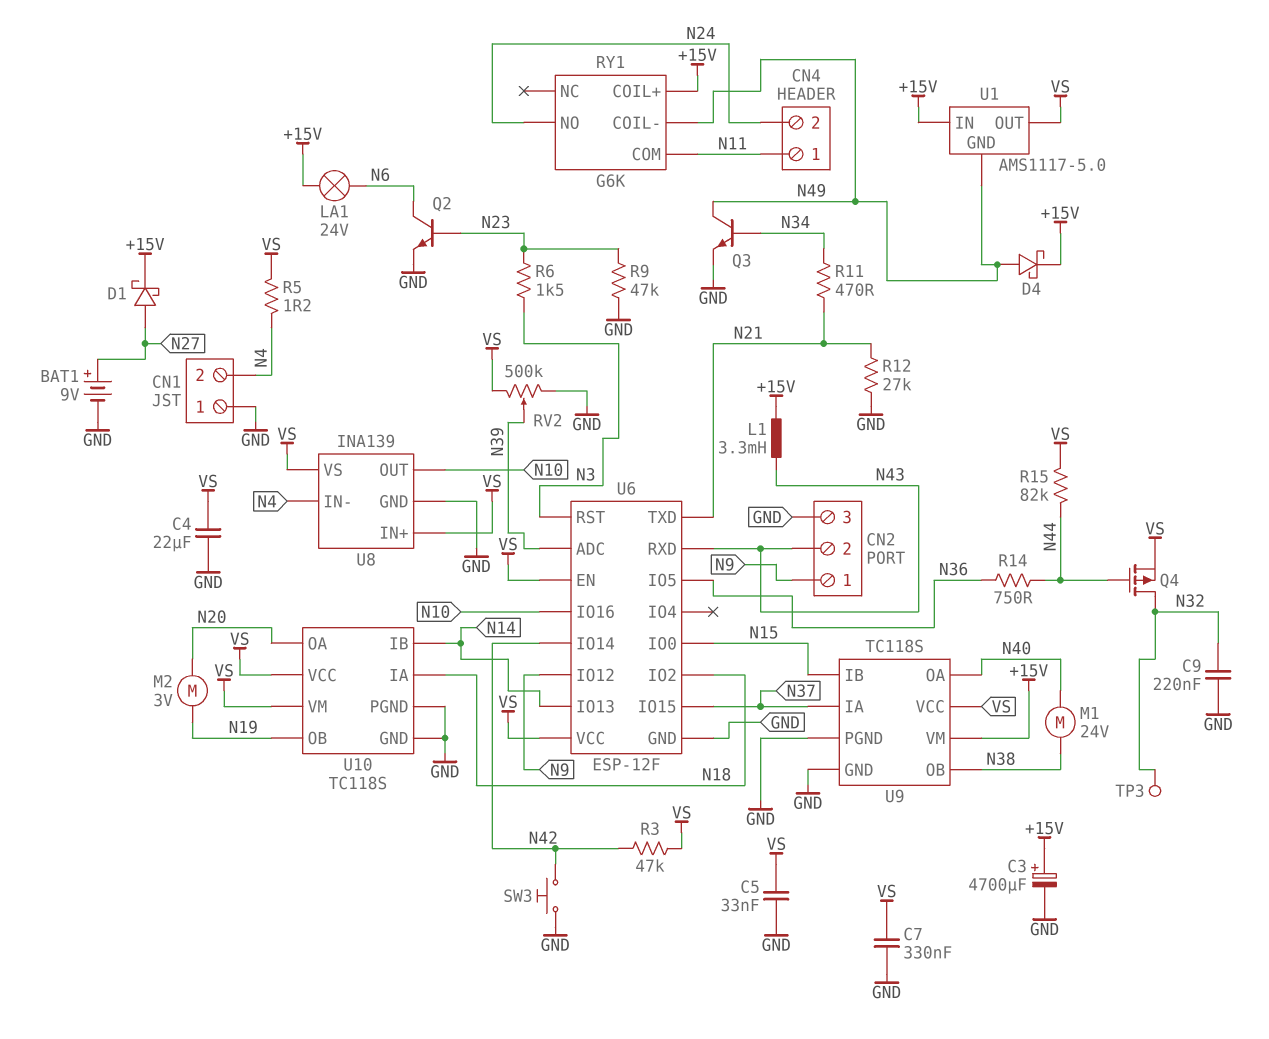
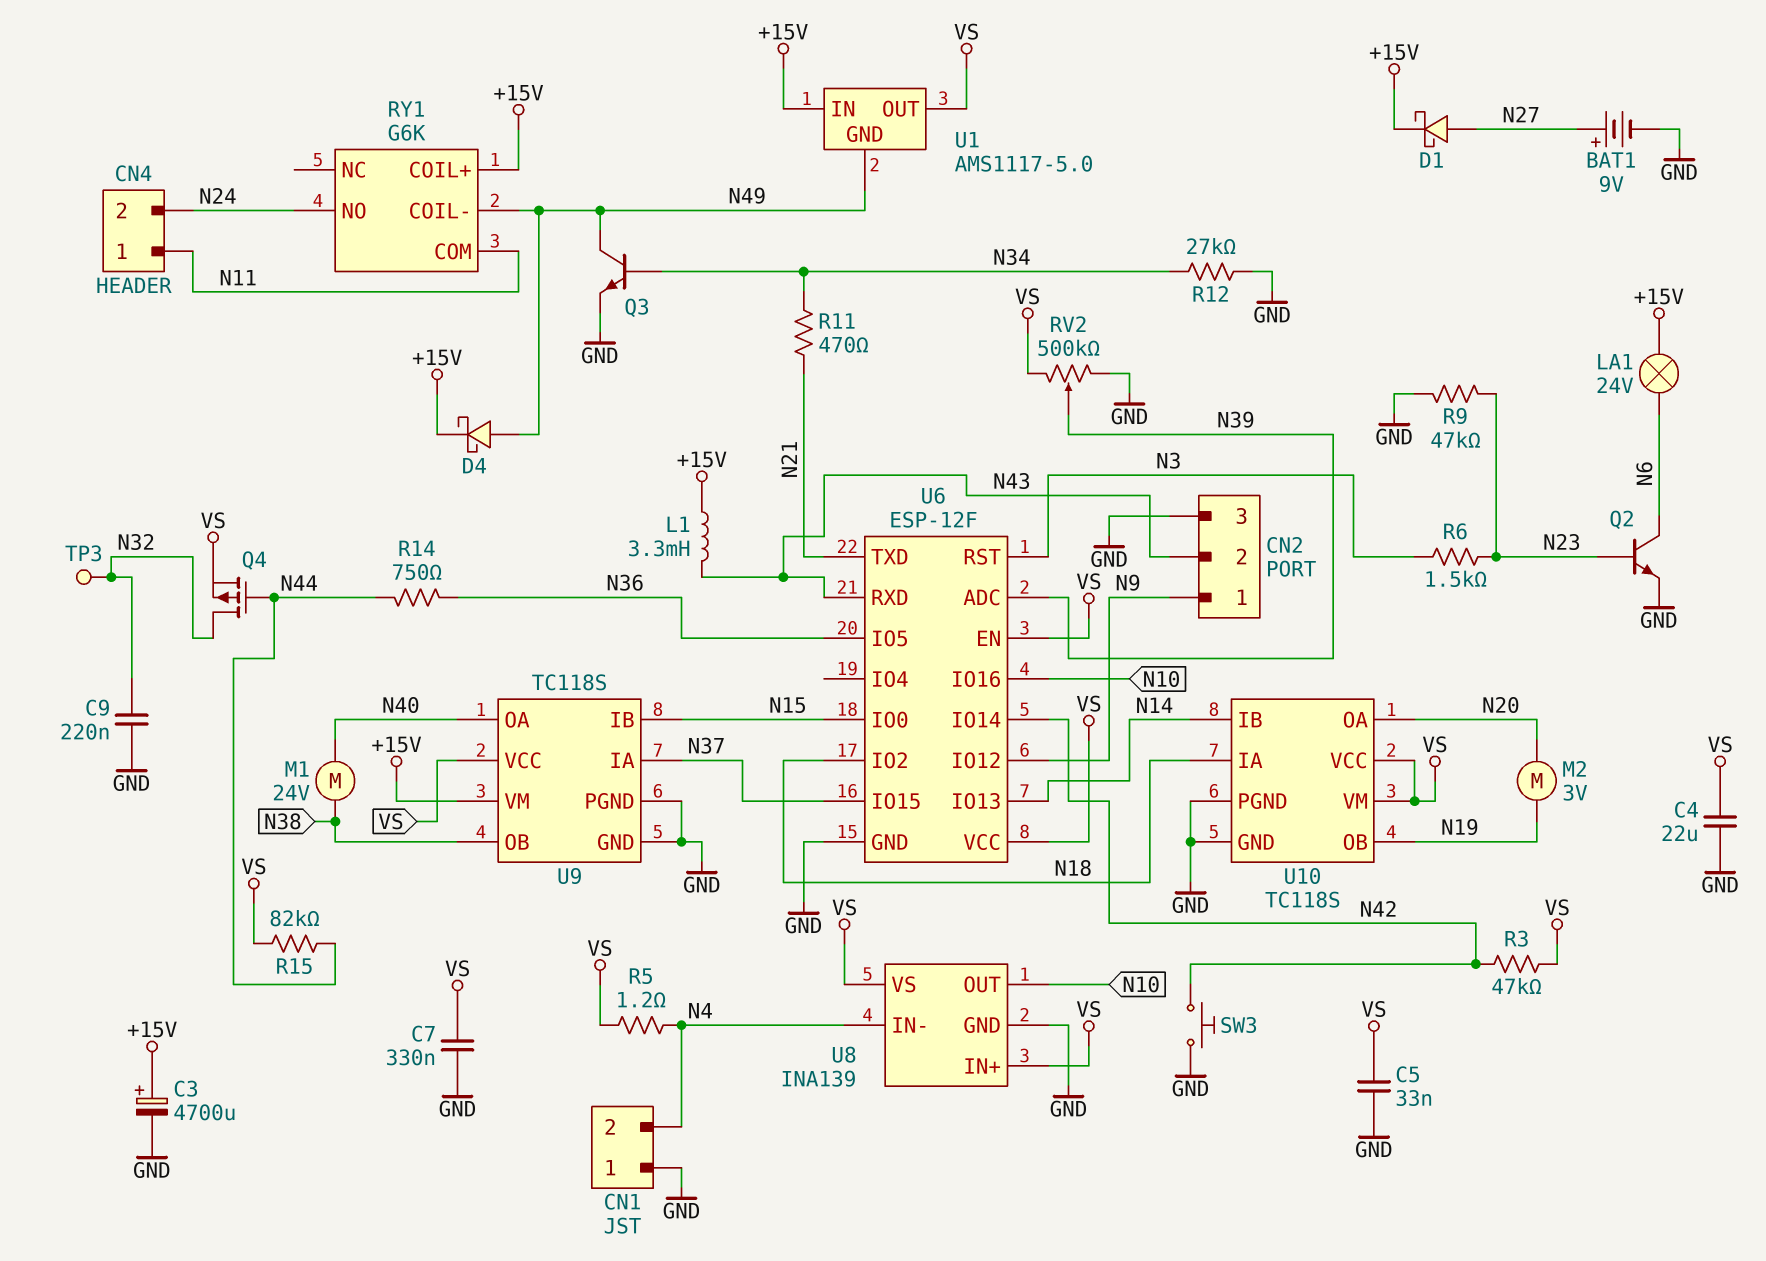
R12: 27k (GND, N21) -> 27k (GND, N34)

